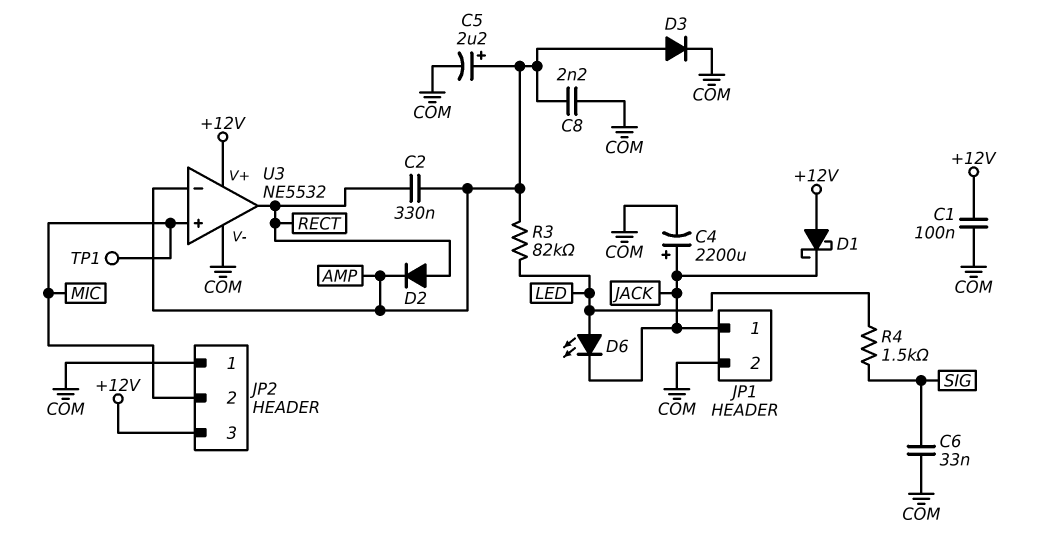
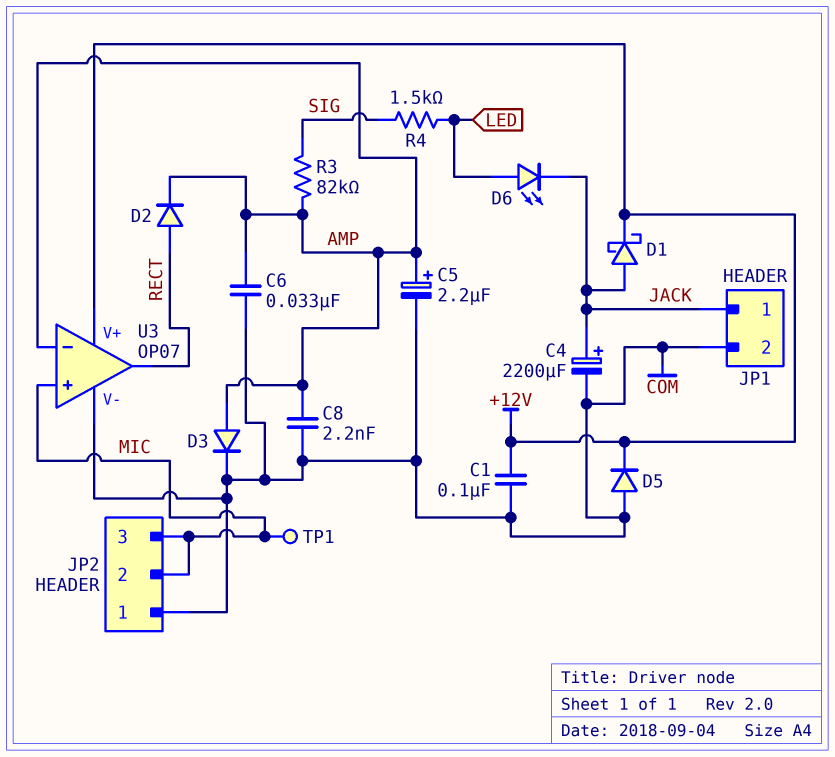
C2: 330nF (AMP, RECT) -> none
C6: 33nF (COM, SIG) -> 33nF (AMP, COM)
D1: schottky (A +12V, K JACK) -> schottky (A JACK, K +12V)
D5: none -> diode (A COM, K +12V)
JP2 pin 3: +12V -> MIC
R3: 82k (AMP, LED) -> 82k (AMP, SIG)
U3: NE5532 -> OP07

